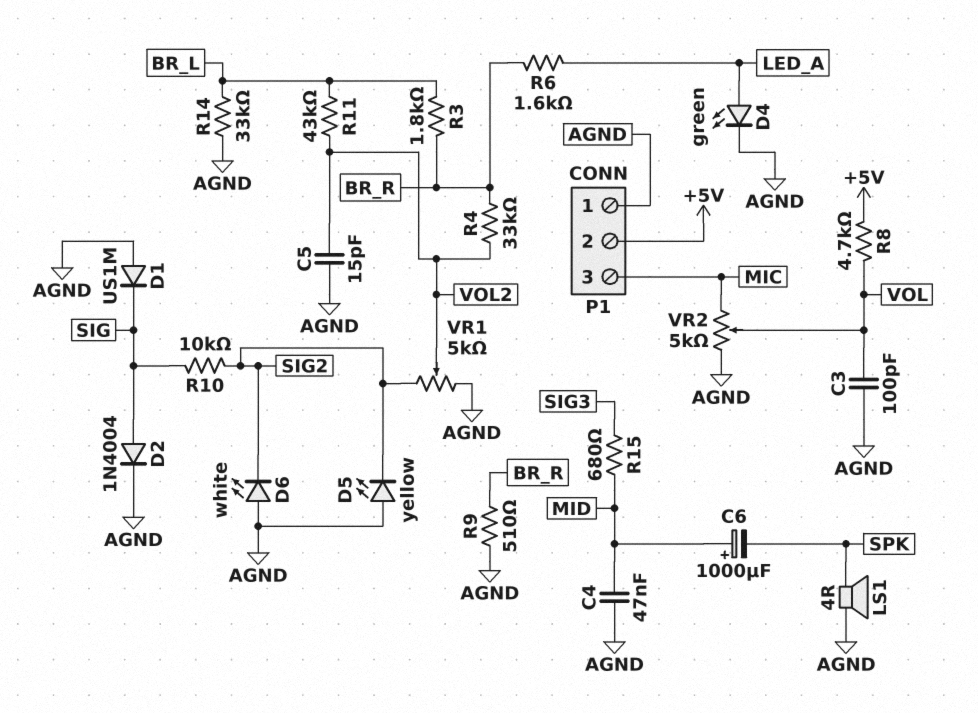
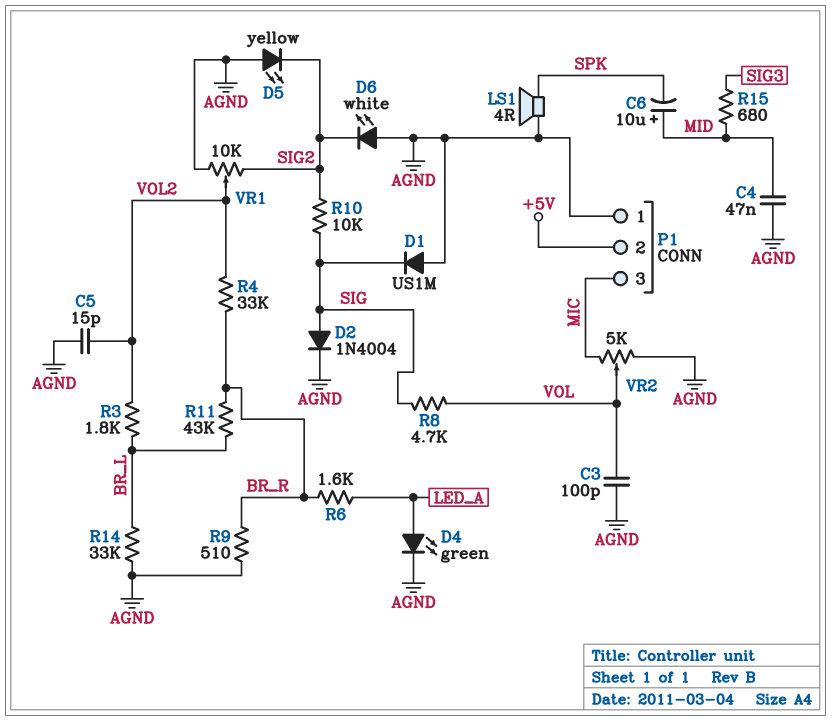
C6: 1000uF (plus MID, minus SPK) -> 10uF (plus MID, minus SPK)
R3: 1.8k (BR_L, BR_R) -> 1.8k (BR_L, VOL2)
R8: 4.7k (+5V, VOL) -> 4.7k (SIG, VOL)
R11: 43k (BR_L, VOL2) -> 43k (BR_L, BR_R)
VR1: 5k (AGND, SIG2, wiper VOL2) -> 10k (AGND, SIG2, wiper VOL2)

